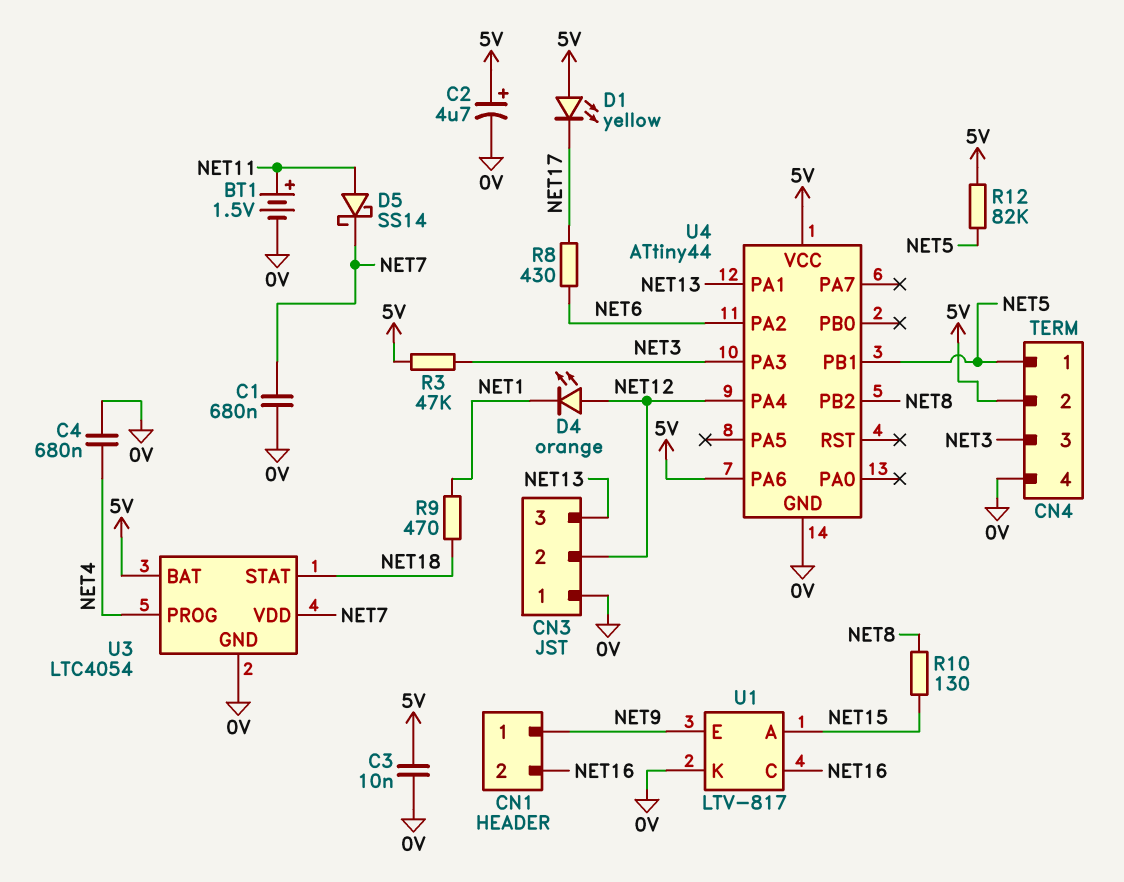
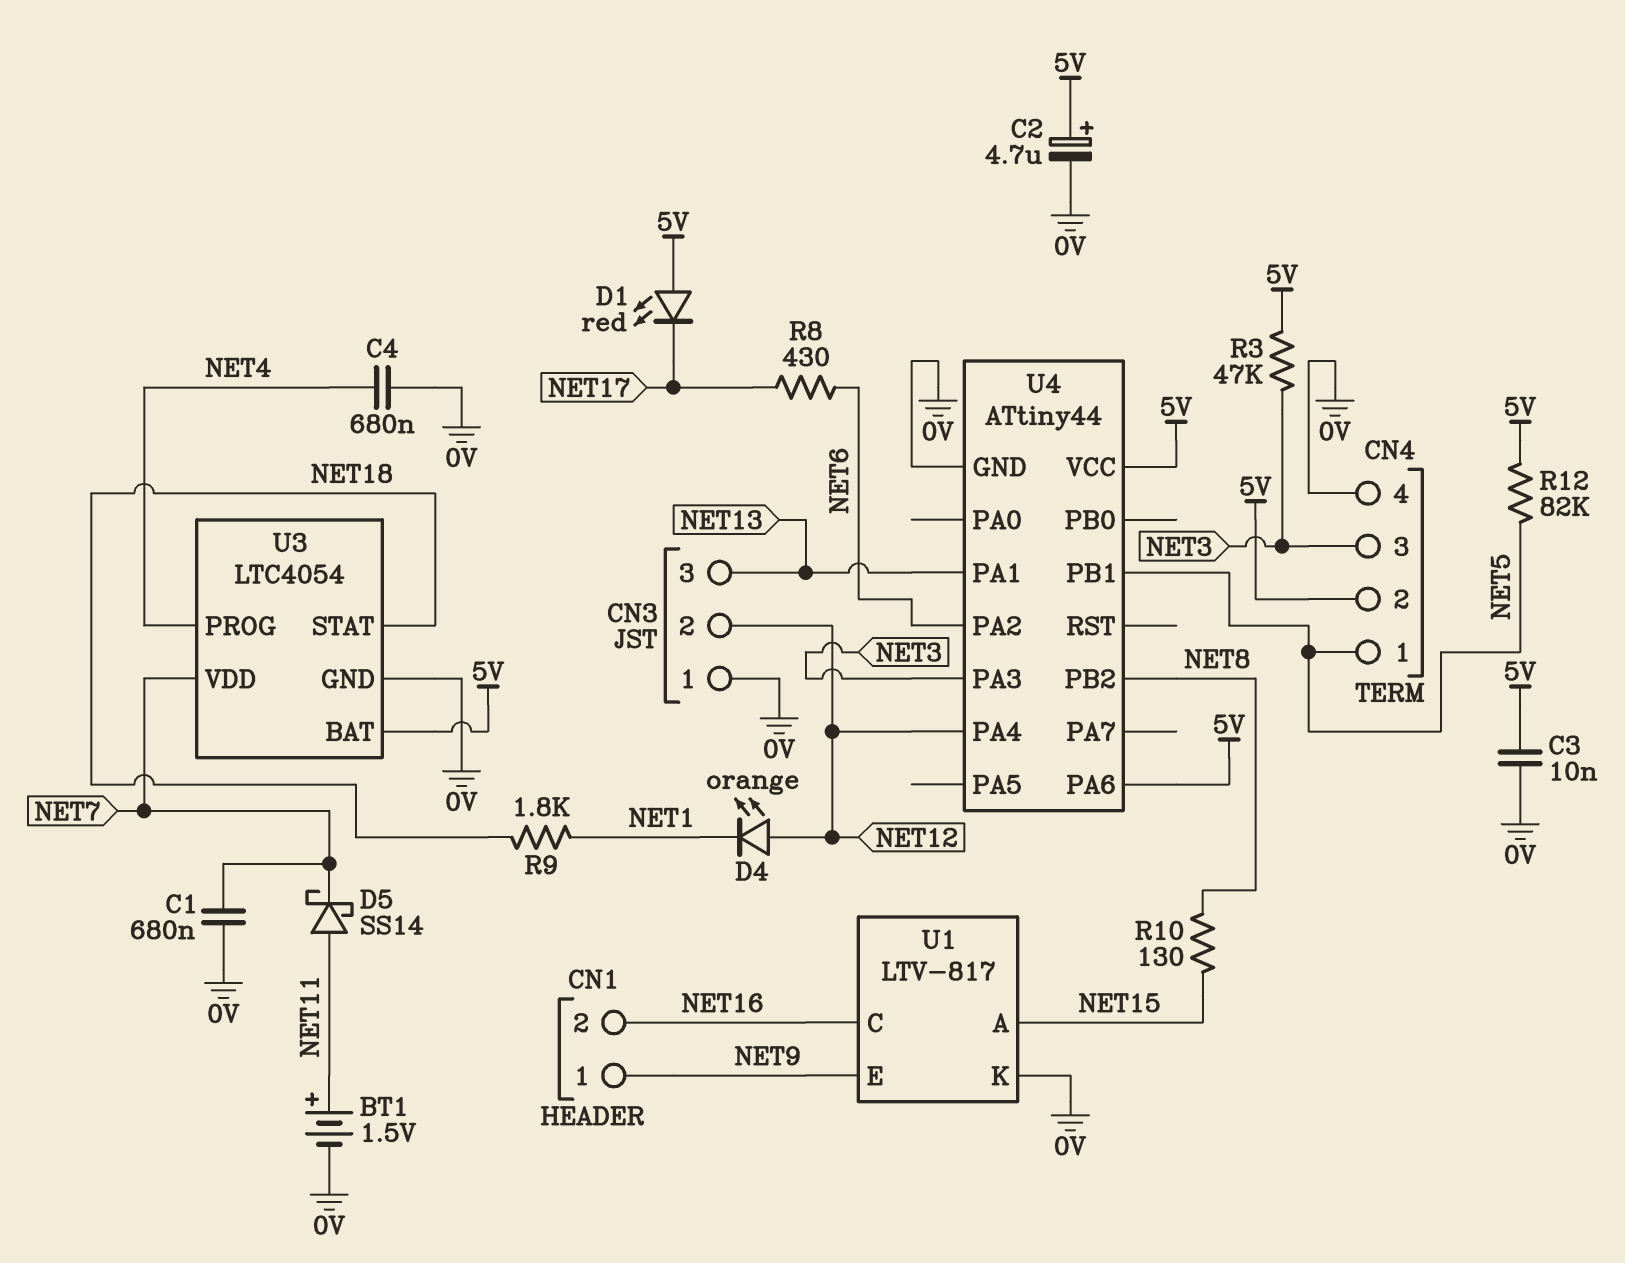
D1: LED yellow (A 5V, K NET17) -> LED red (A 5V, K NET17)
R9: 470 (NET1, NET18) -> 1.8k (NET1, NET18)

